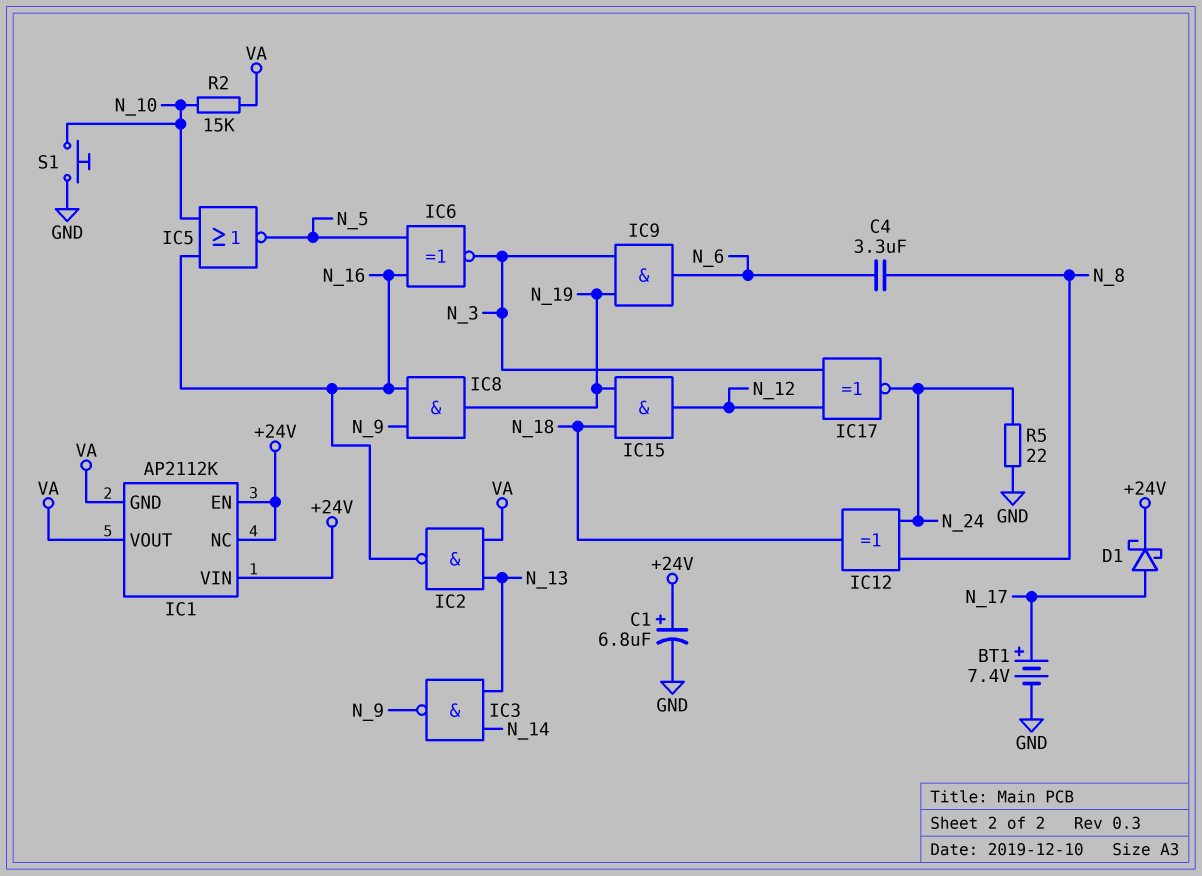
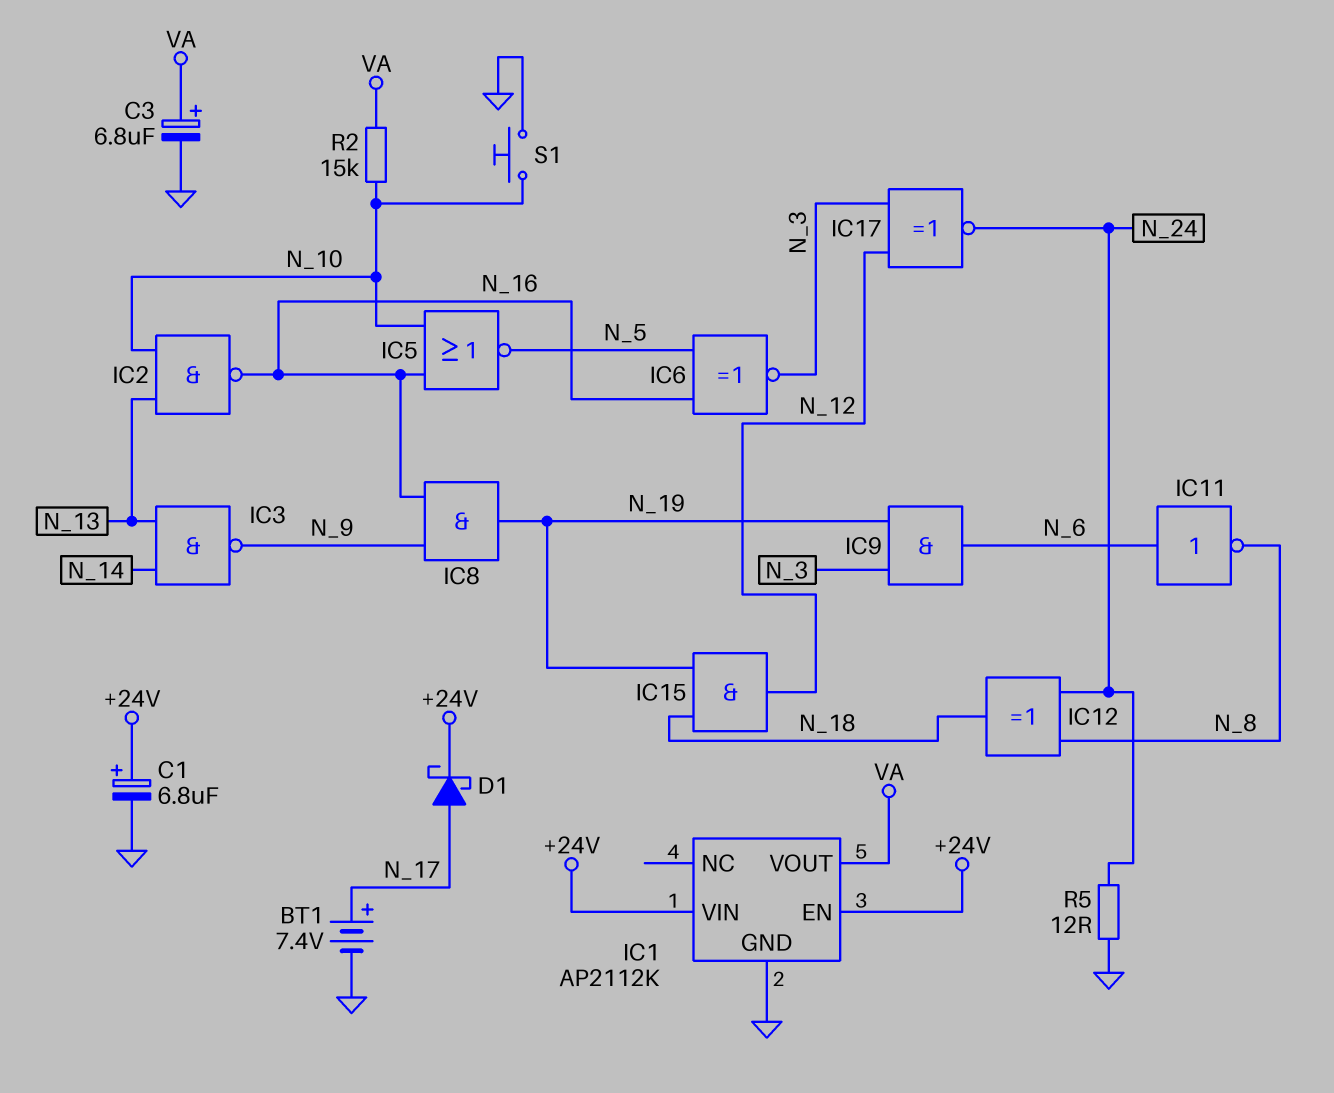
C3: none -> 6.8uF (plus VA, minus GND)
C4: 3.3uF (N_6, N_8) -> none
IC1 pin GND: VA -> GND
IC1 pin NC: +24V -> none
IC2: NAND (in N_13, in VA, out N_16) -> NAND (in N_10, in N_13, out N_16)
IC11: none -> NOT (in N_6, out N_8)
R5: 22 (GND, N_24) -> 12 (GND, N_24)

